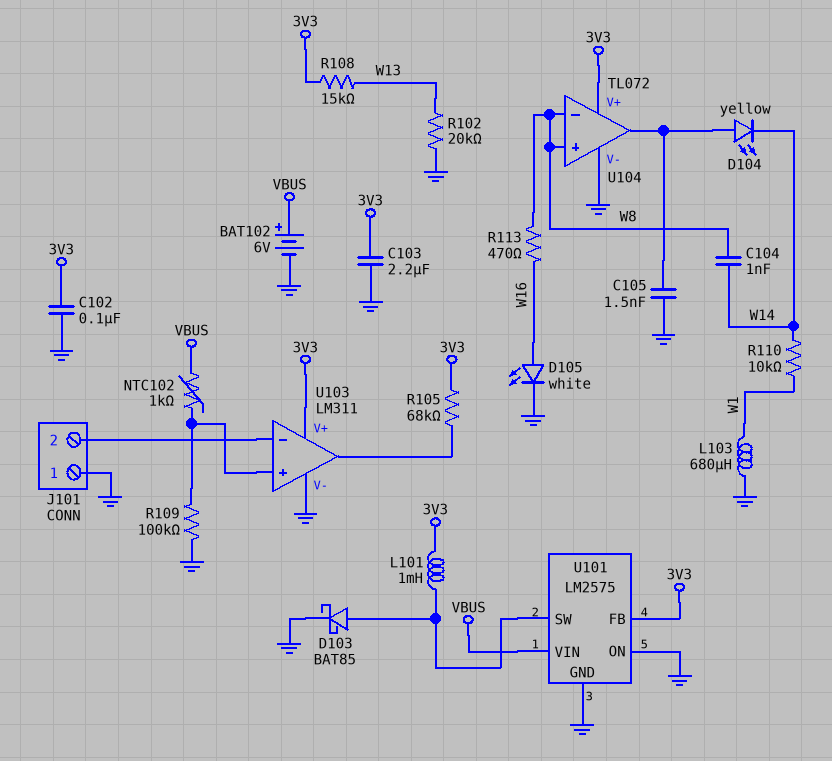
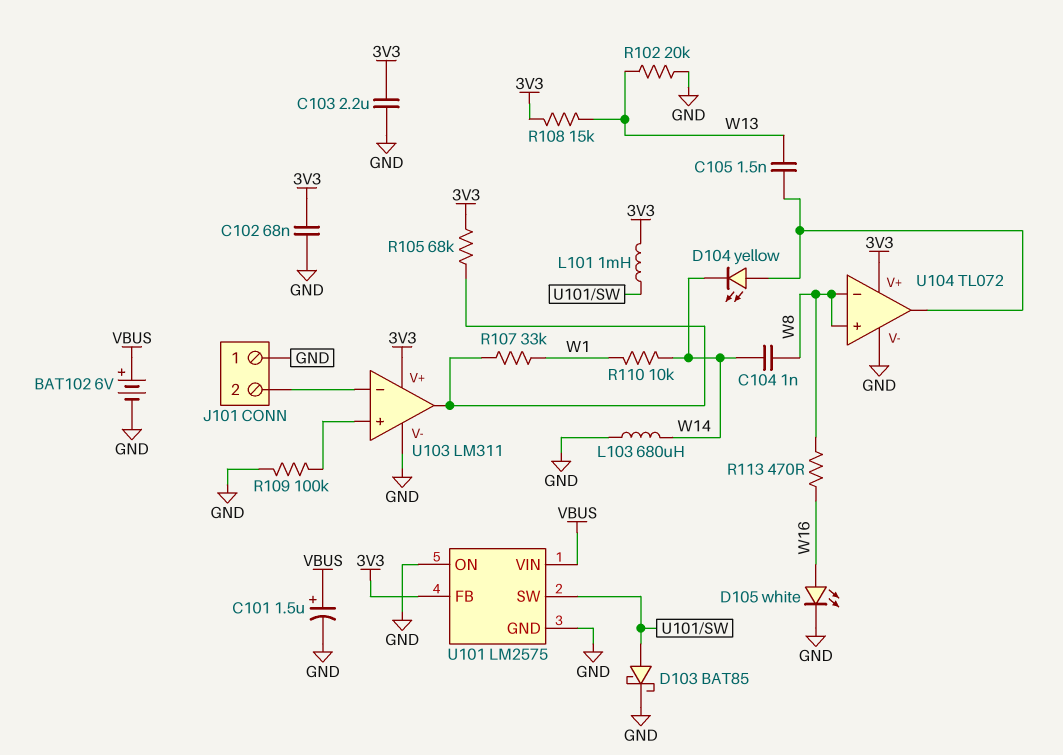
C101: none -> 1.5uF (plus VBUS, minus GND)
C102: 100nF (3V3, GND) -> 68nF (3V3, GND)
C105: 1.5nF (GND, U104/out) -> 1.5nF (U104/out, W13)
L103: 680uH (GND, W1) -> 680uH (GND, W14)
NTC102: 1k (U103/in+, VBUS) -> none
R107: none -> 33k (U103/out, W1)

